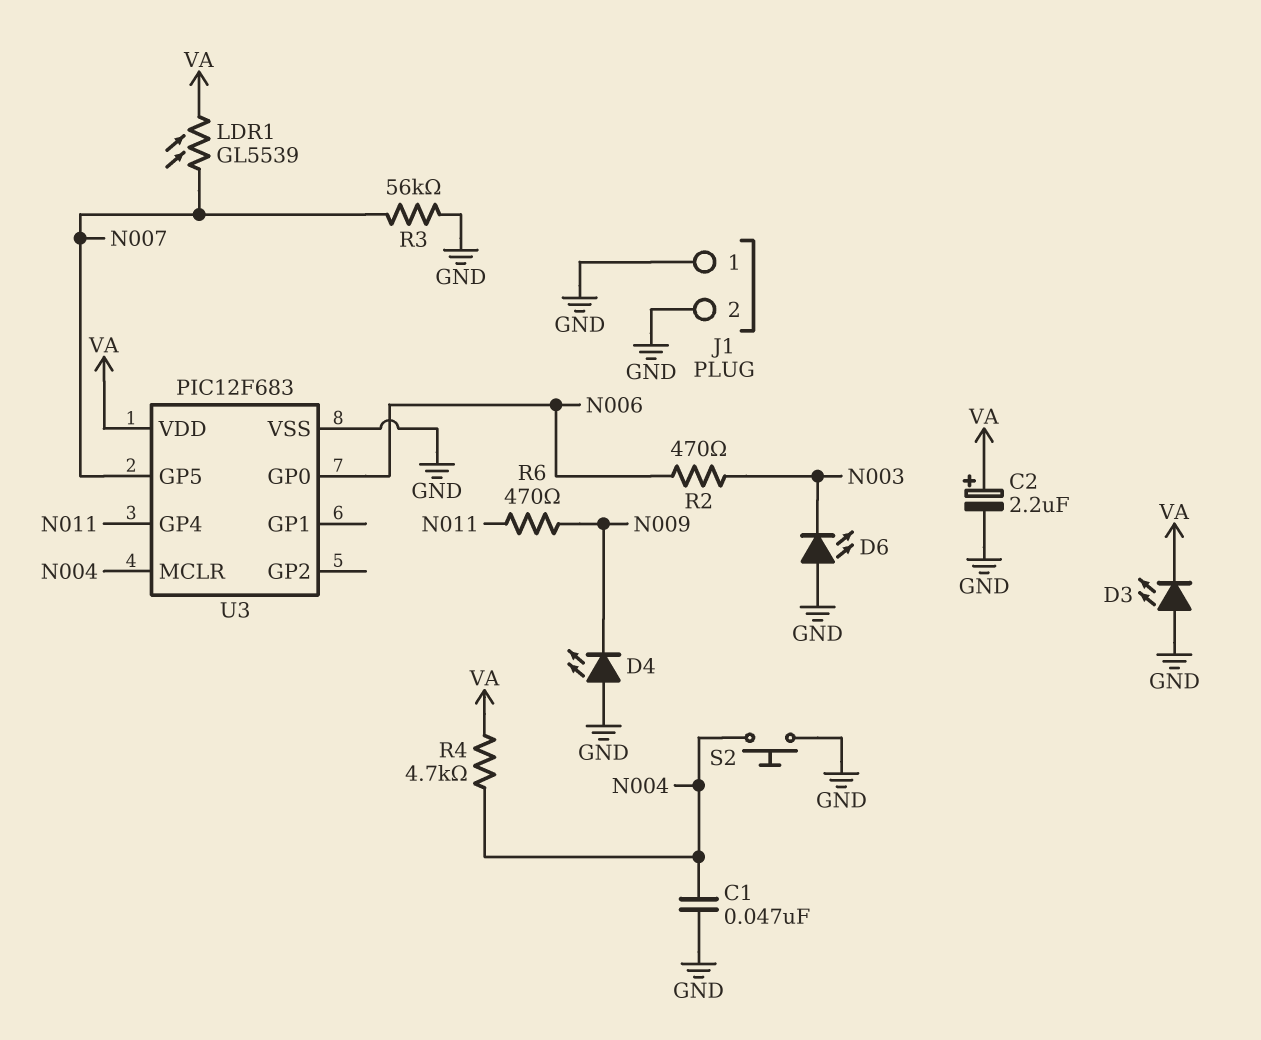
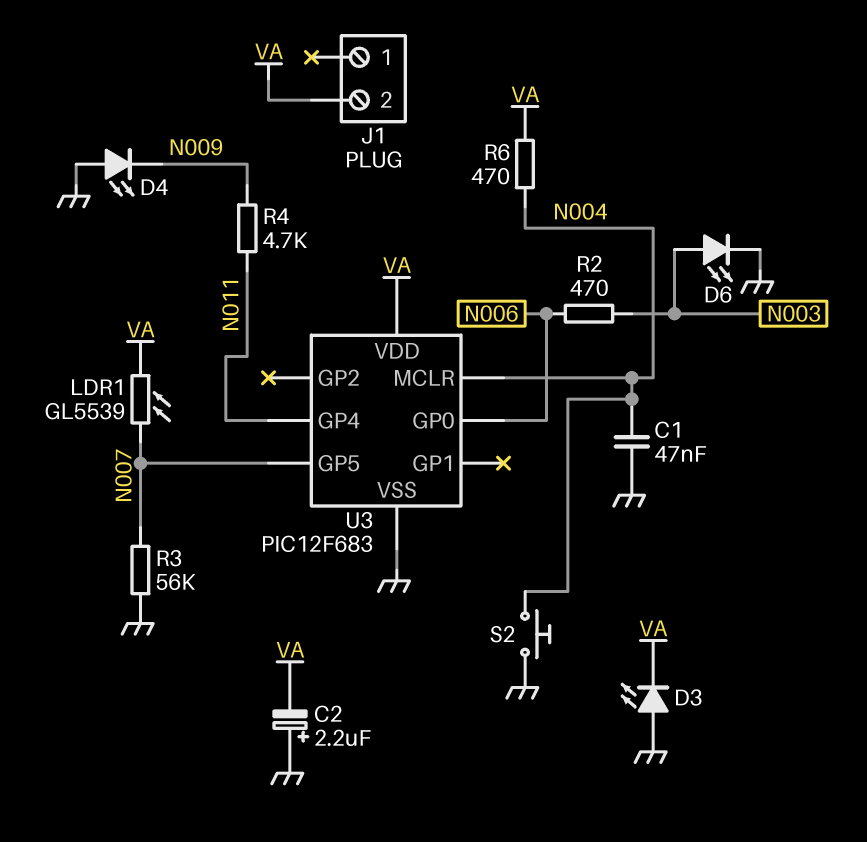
C2: 2.2uF (plus VA, minus GND) -> 2.2uF (plus GND, minus VA)
D6: LED (A GND, K N003) -> LED (A N003, K GND)
J1 pin 1: GND -> none
J1 pin 2: GND -> VA
R4: 4.7k (N004, VA) -> 4.7k (N009, N011)
R6: 470 (N009, N011) -> 470 (N004, VA)

